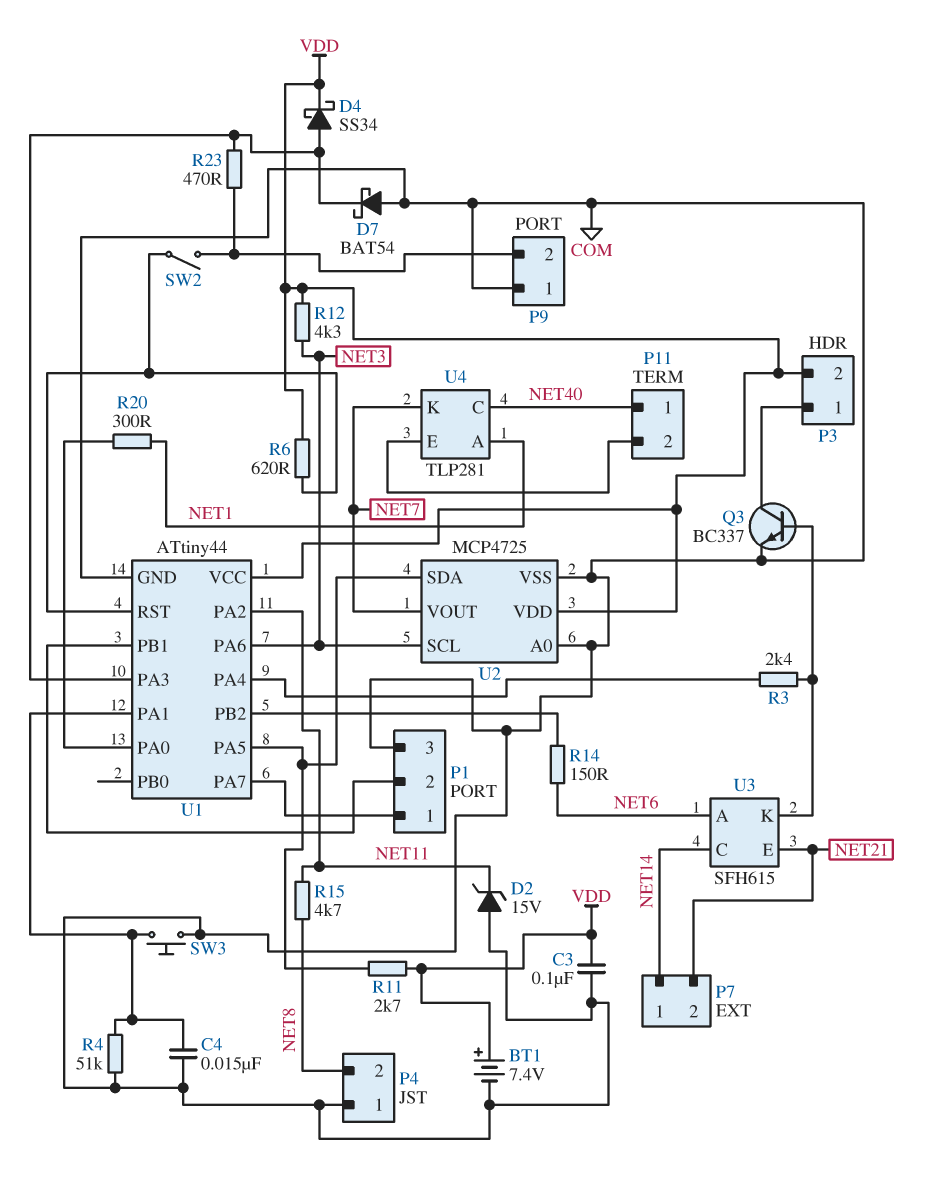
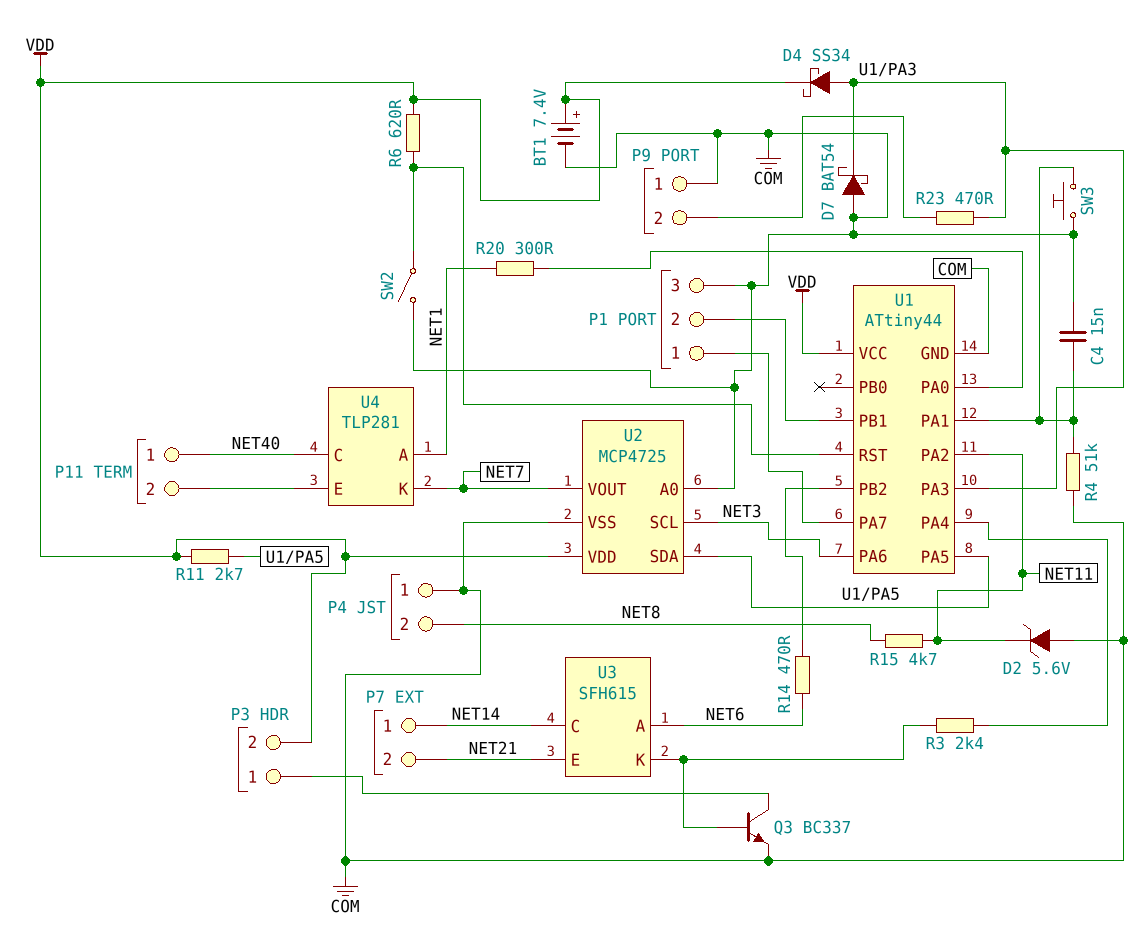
C3: 100nF (COM, VDD) -> none
D2: zener 15V (A COM, K NET11) -> zener 5.6V (A COM, K NET11)
R12: 4.3k (NET3, VDD) -> none
R14: 150 (NET6, U1/PB2) -> 470 (NET6, U1/PB2)
SW2: switch (P9/2, U1/RST) -> switch (COM, U1/RST)

